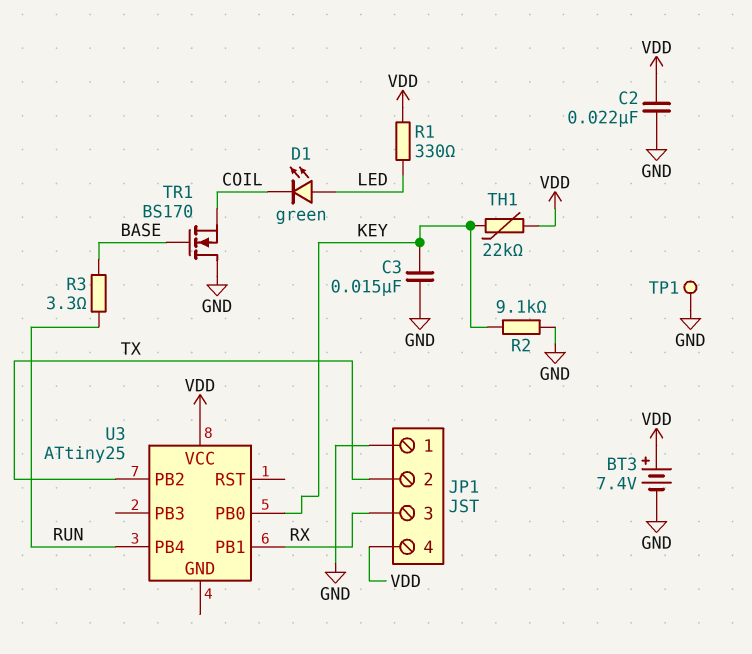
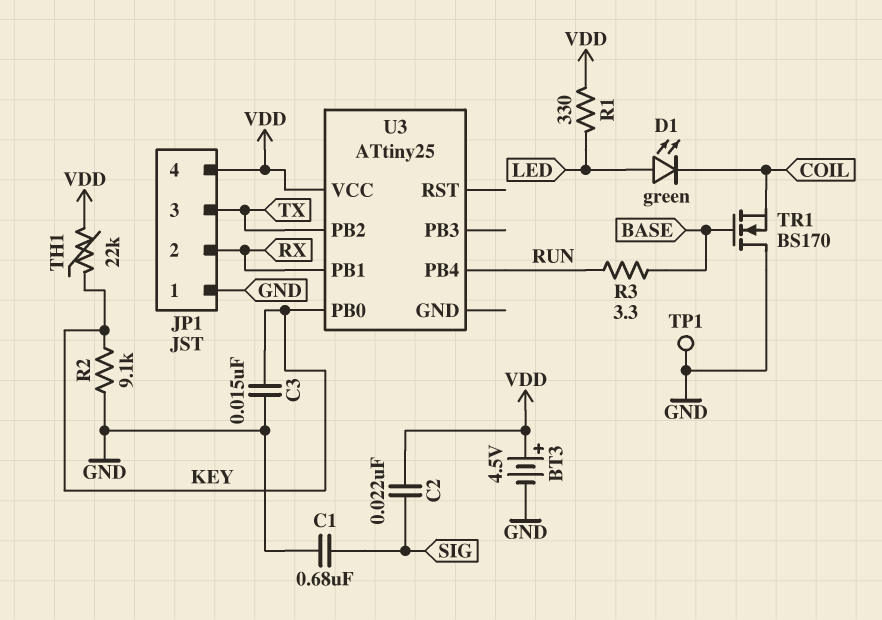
BT3: 7.4V (plus VDD, minus GND) -> 4.5V (plus VDD, minus GND)
C1: none -> 680nF (GND, SIG)
C2: 22nF (GND, VDD) -> 22nF (SIG, VDD)
JP1 pin 2: TX -> RX
JP1 pin 3: RX -> TX

